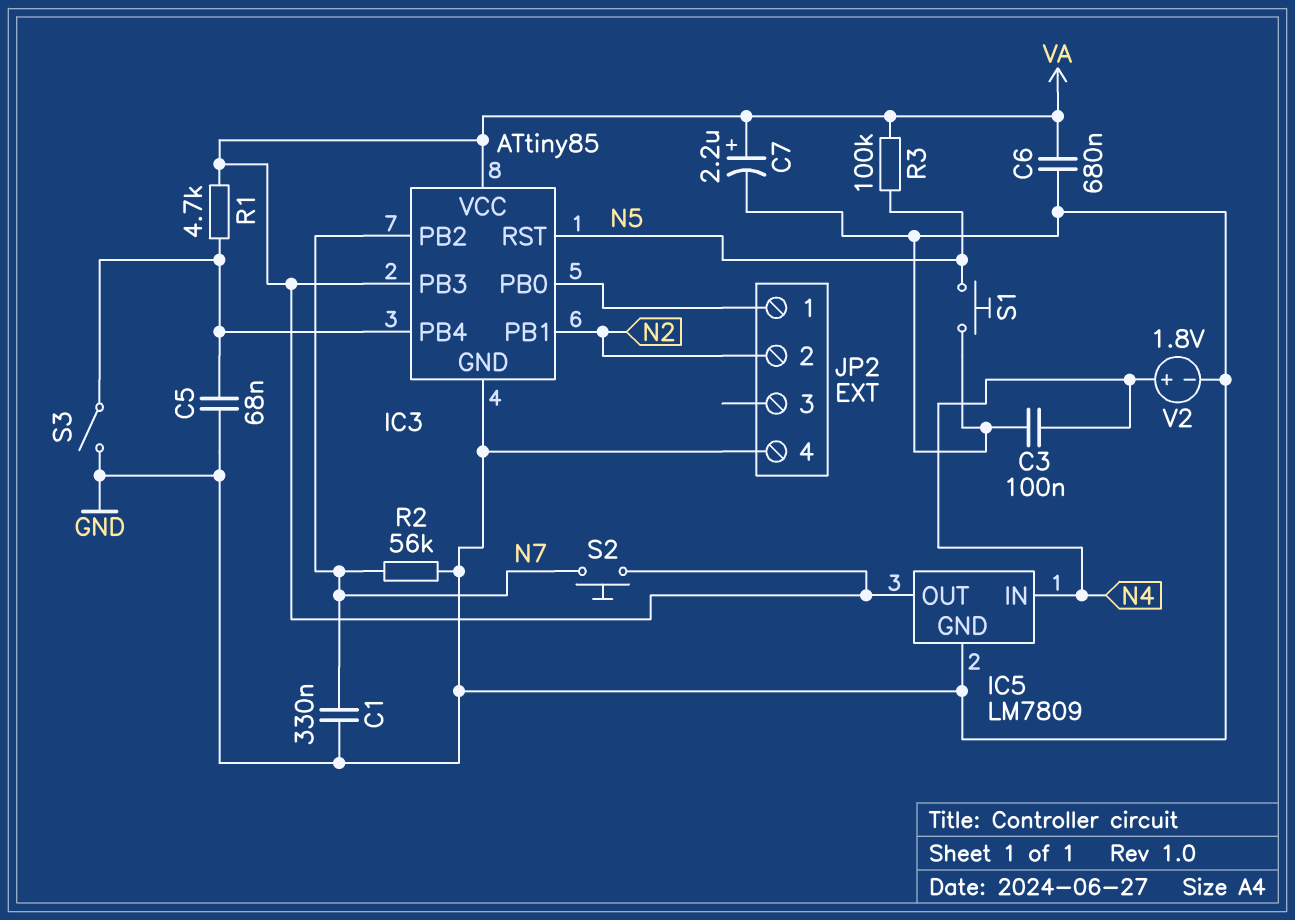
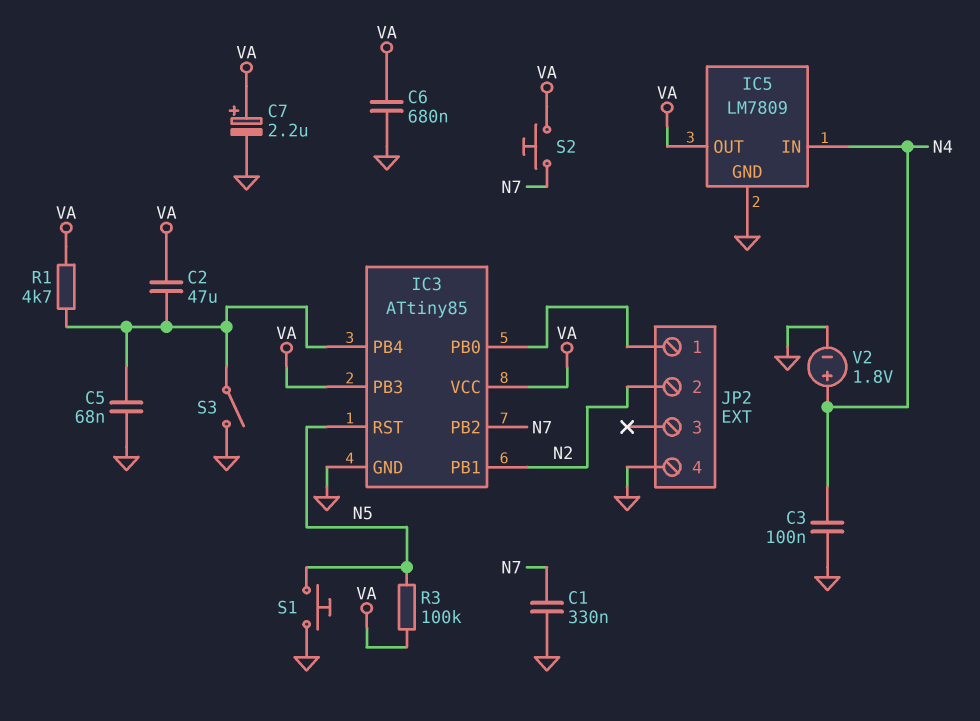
C2: none -> 47uF (IC3/PB4, VA)
R2: 56k (GND, N7) -> none

